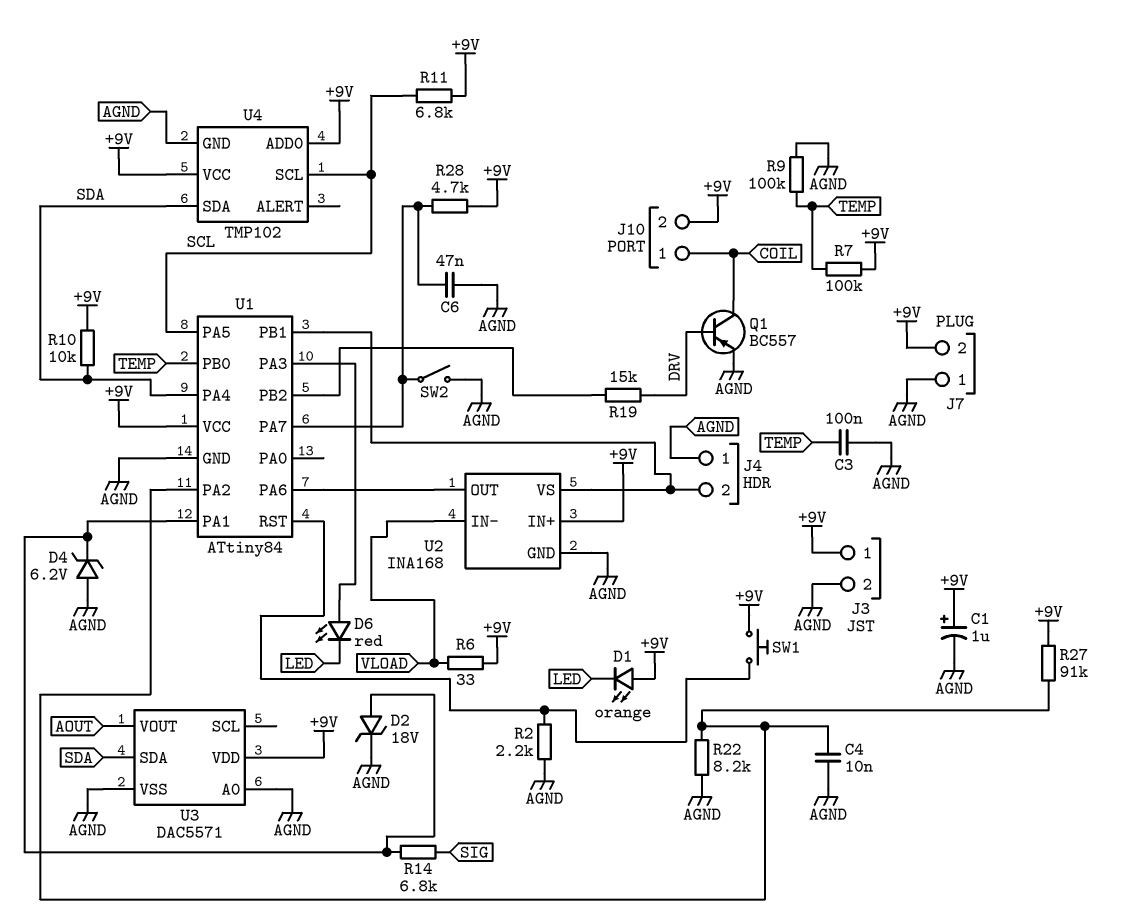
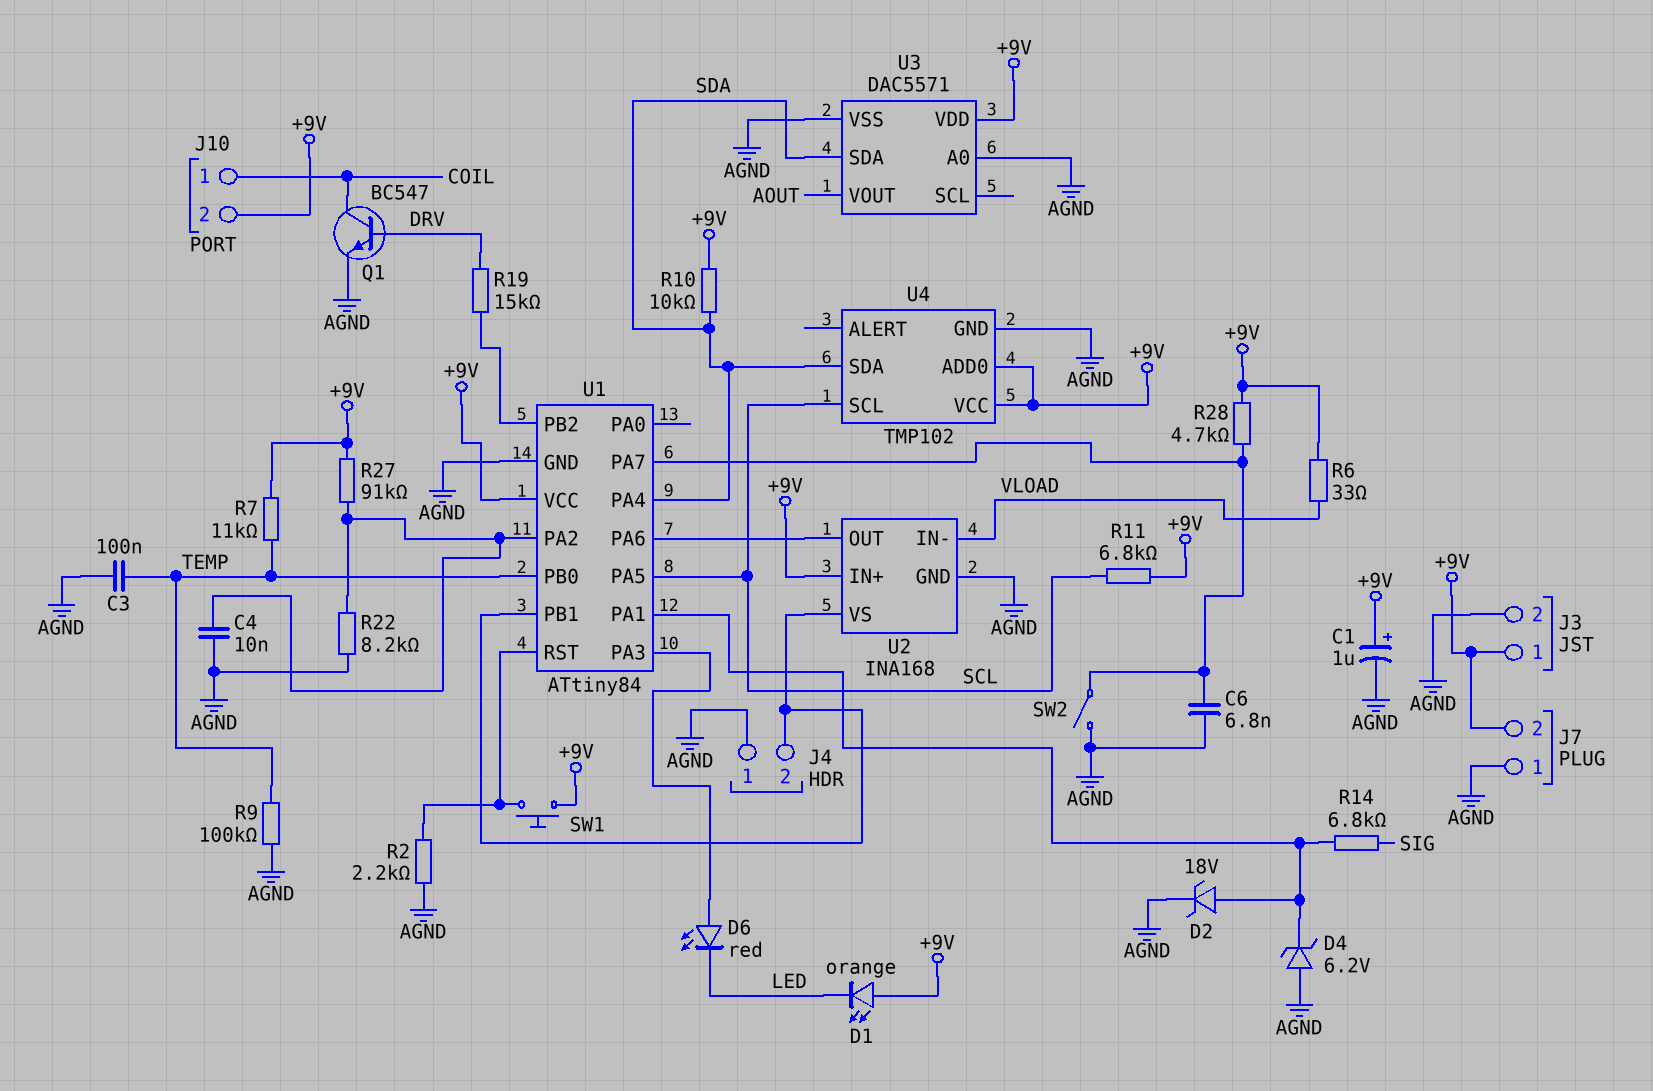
C6: 47nF (AGND, U1/PA7) -> 6.8nF (AGND, U1/PA7)
Q1: PNP BC557 (B DRV, C COIL, E AGND) -> NPN BC547 (B DRV, C COIL, E AGND)
R7: 100k (+9V, TEMP) -> 11k (+9V, TEMP)

